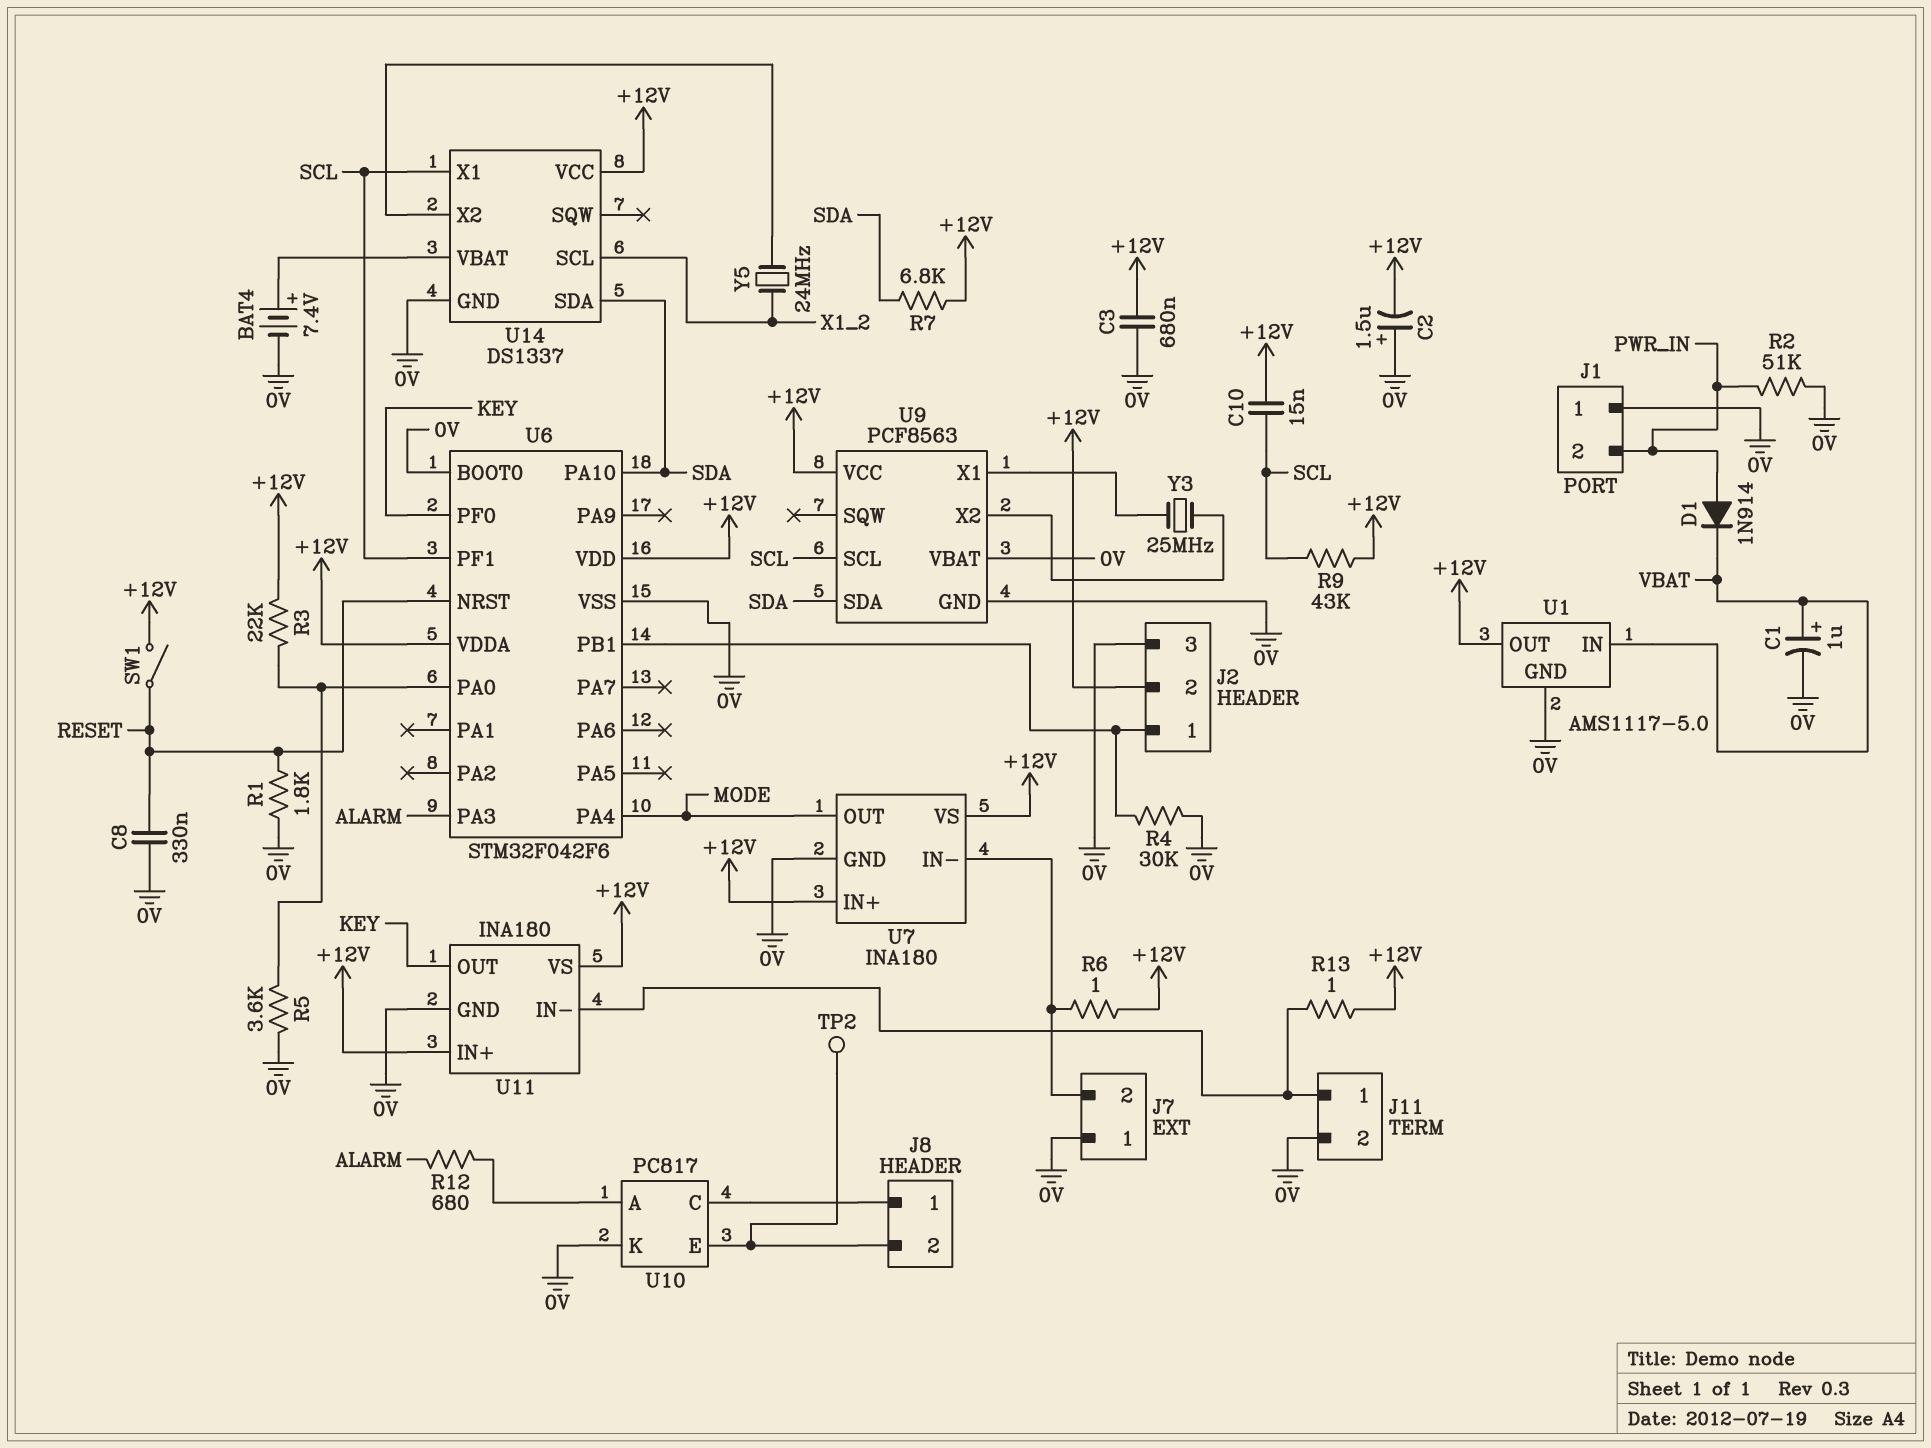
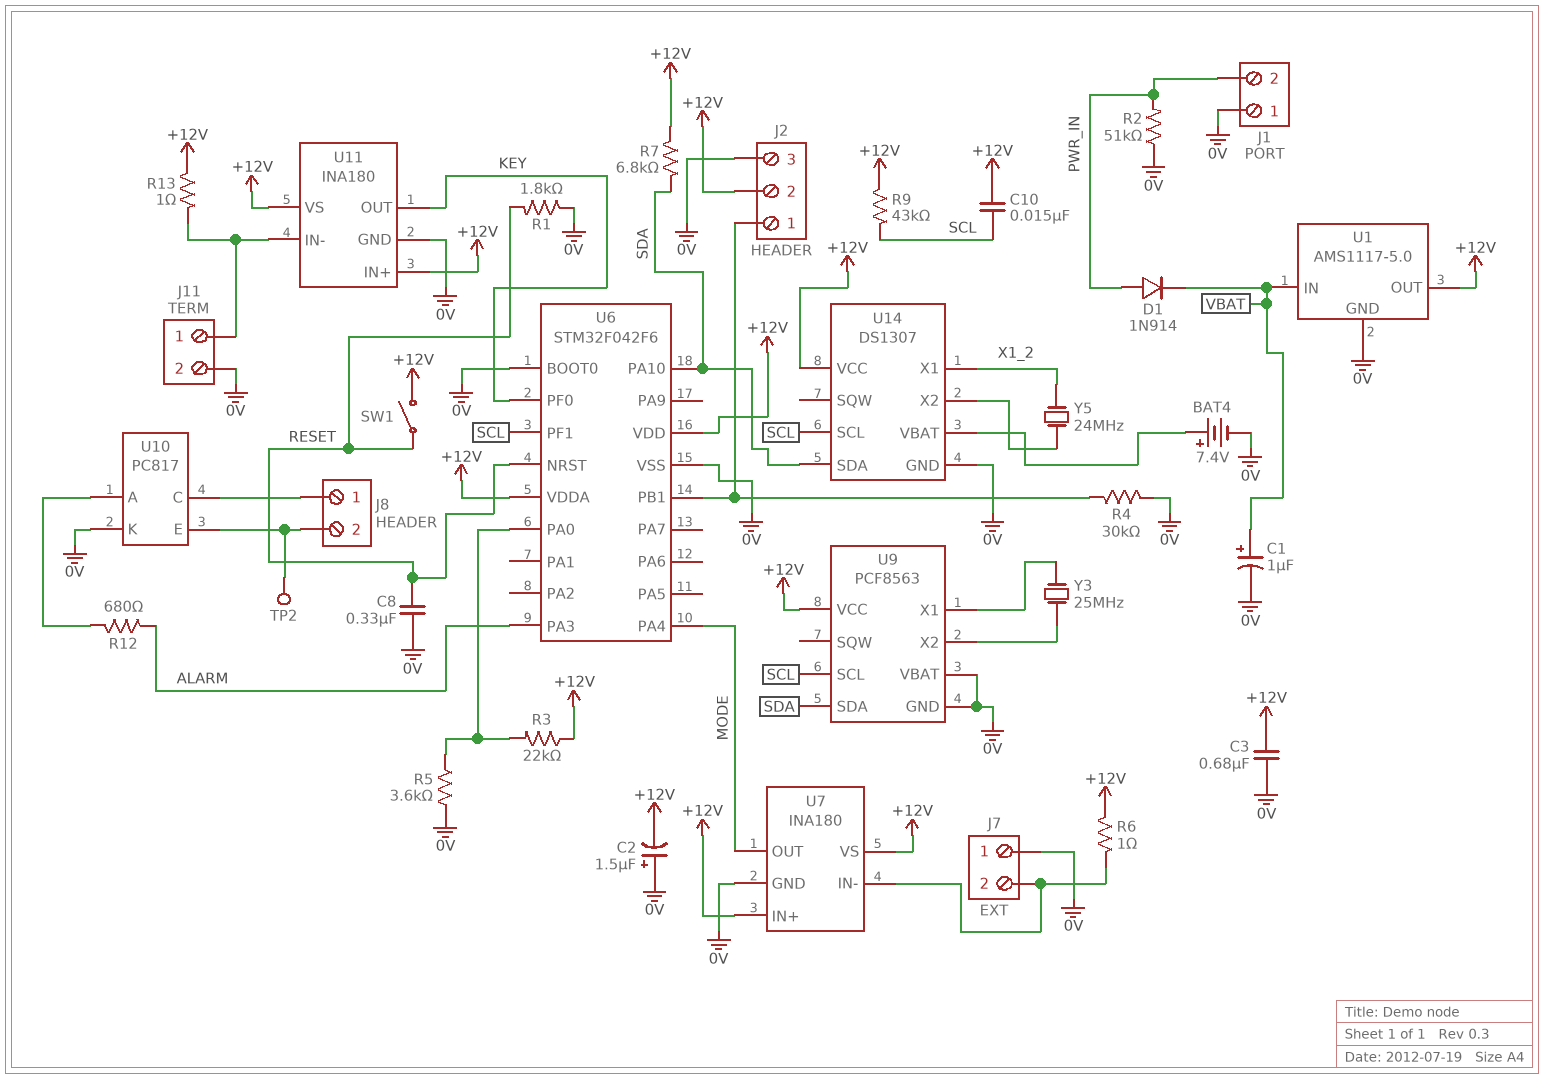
U14: DS1337 -> DS1307
U14 pin SCL: X1_2 -> SCL
U14 pin X1: SCL -> X1_2

